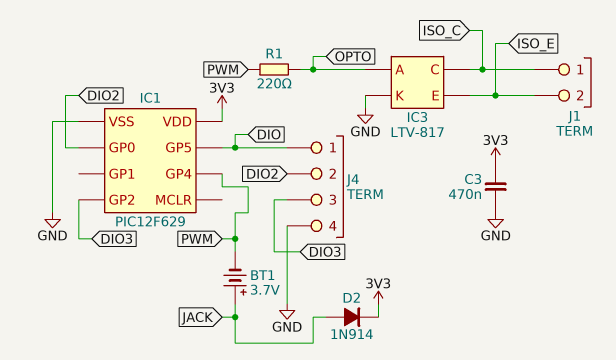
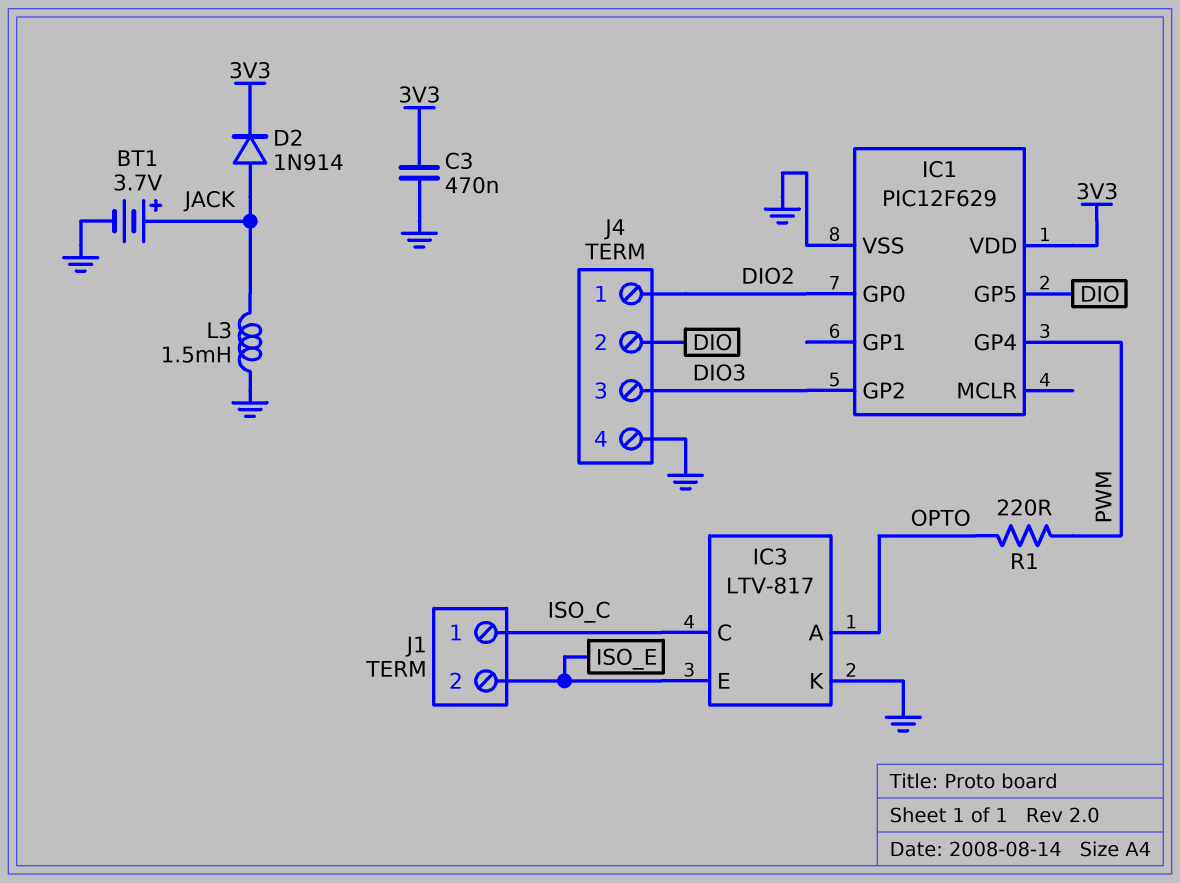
BT1: 3.7V (plus JACK, minus PWM) -> 3.7V (plus JACK, minus GND)
J4 pin 1: DIO -> DIO2
J4 pin 2: DIO2 -> DIO
L3: none -> 1.5mH (GND, JACK)

